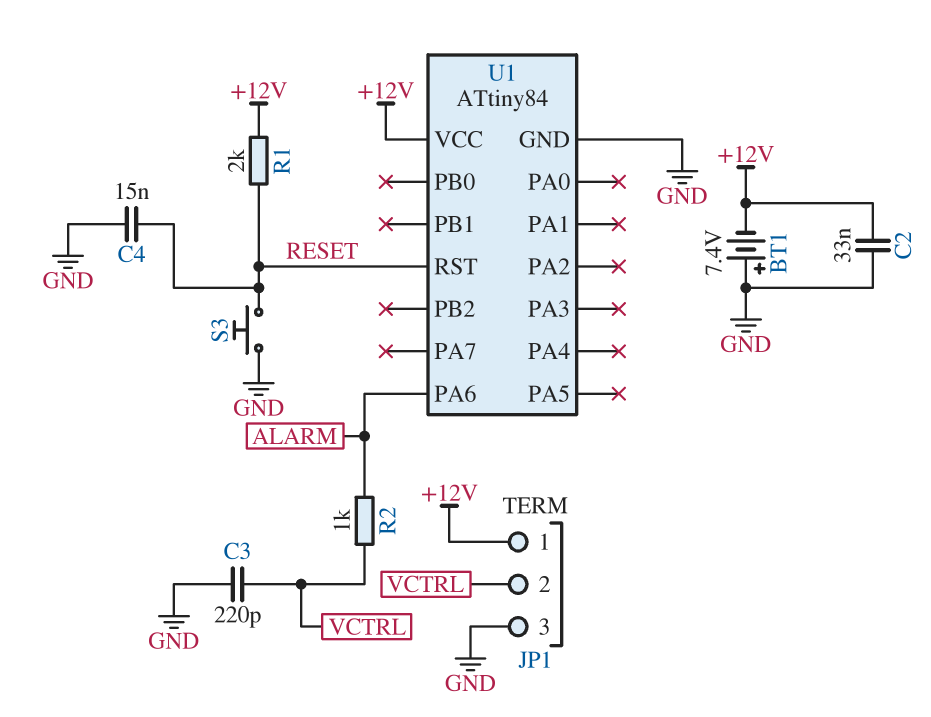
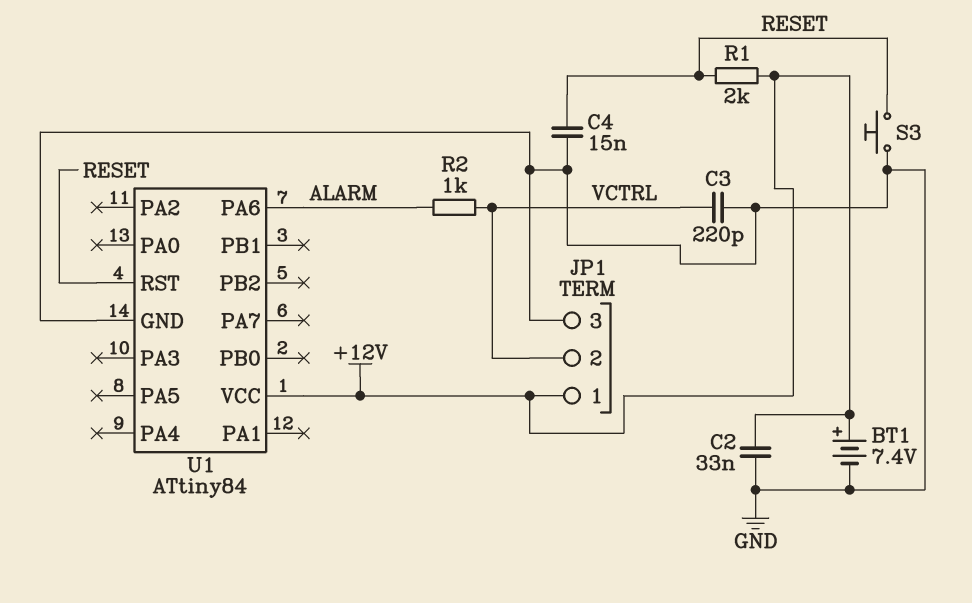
BT1: 7.4V (plus GND, minus +12V) -> 7.4V (plus +12V, minus GND)

